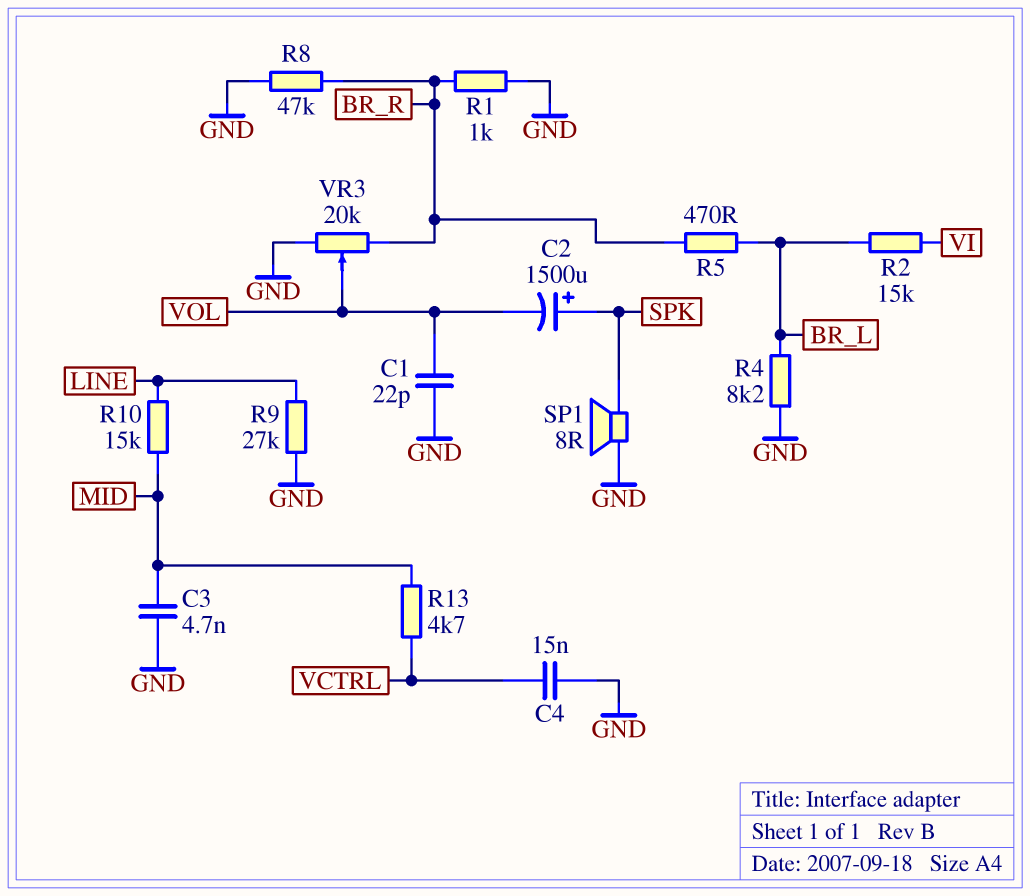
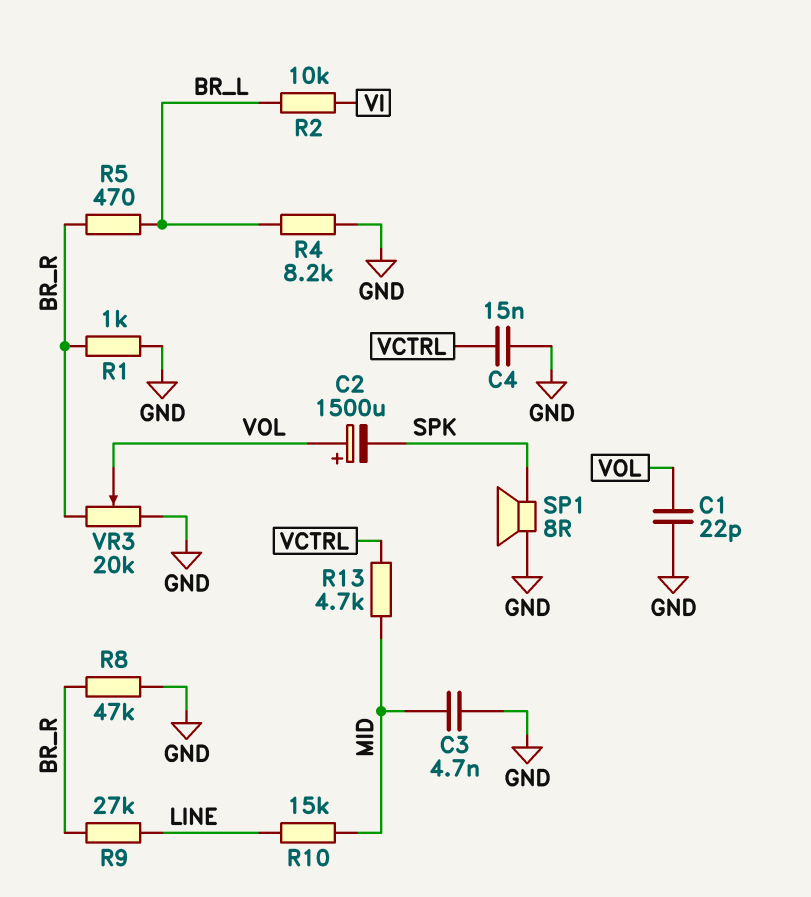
C2: 1500uF (plus SPK, minus VOL) -> 1500uF (plus VOL, minus SPK)
R2: 15k (BR_L, VI) -> 10k (BR_L, VI)
R9: 27k (GND, LINE) -> 27k (BR_R, LINE)

